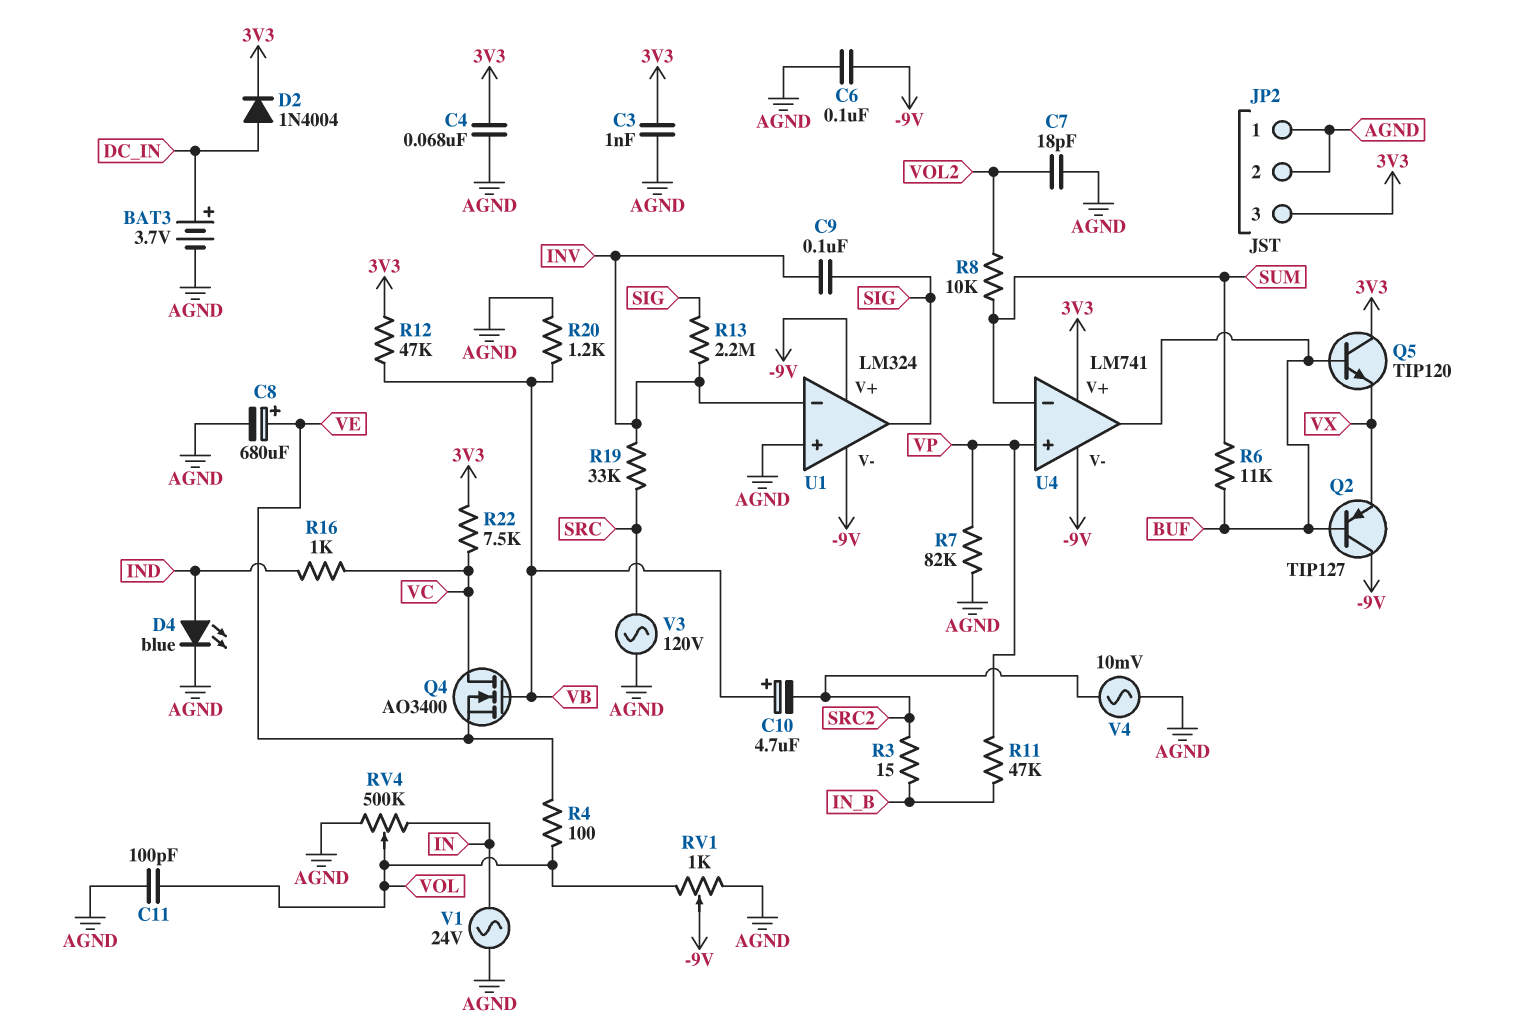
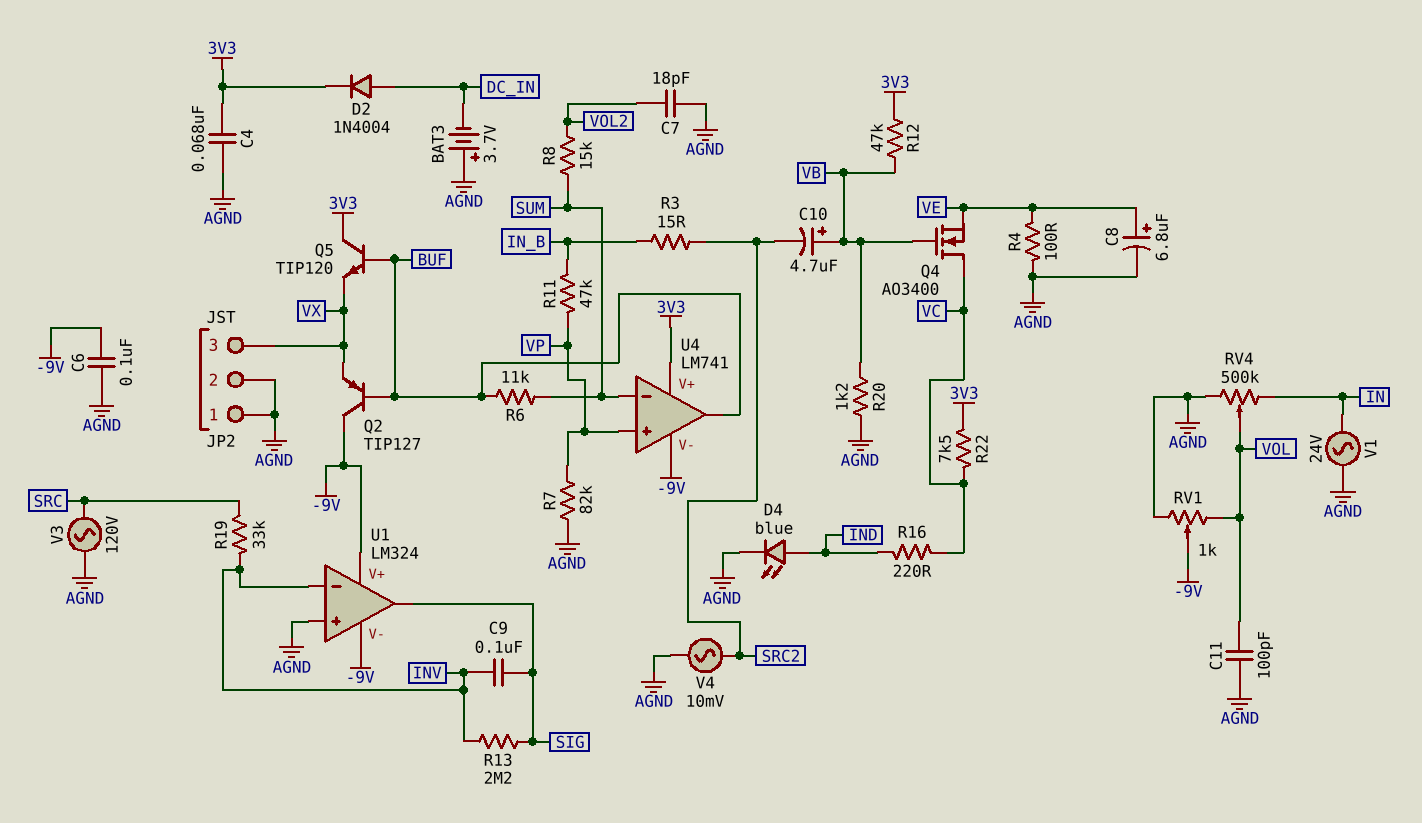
BAT3: 3.7V (plus DC_IN, minus AGND) -> 3.7V (plus AGND, minus DC_IN)
C3: 1nF (3V3, AGND) -> none
C8: 680uF (plus VE, minus AGND) -> 6.8uF (plus VE, minus AGND)
JP2 pin 3: 3V3 -> VX
R4: 100 (VE, VOL) -> 100 (AGND, VE)
R8: 10k (SUM, VOL2) -> 15k (SUM, VOL2)
R16: 1k (IND, VC) -> 220 (IND, VC)

